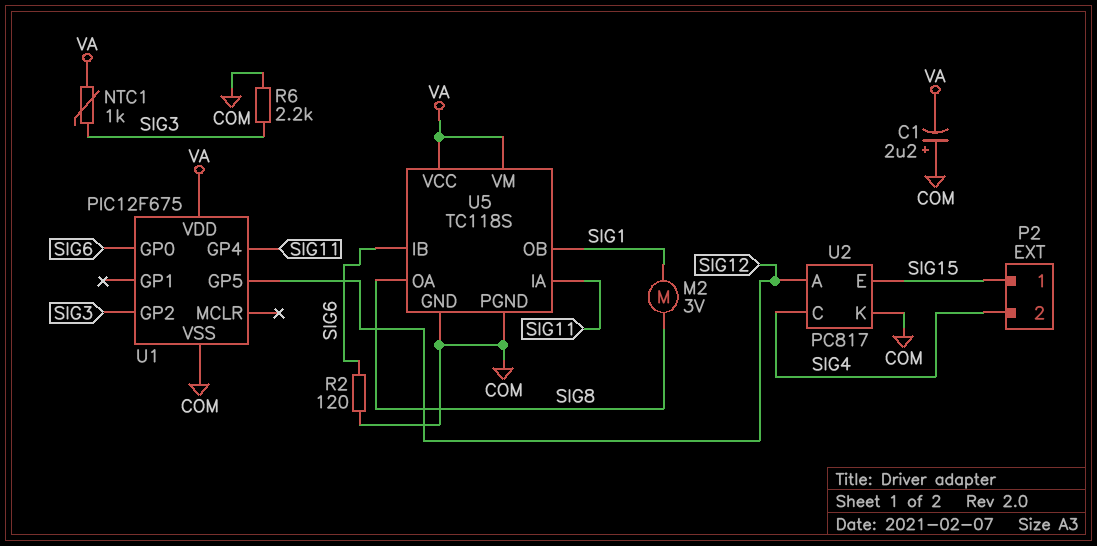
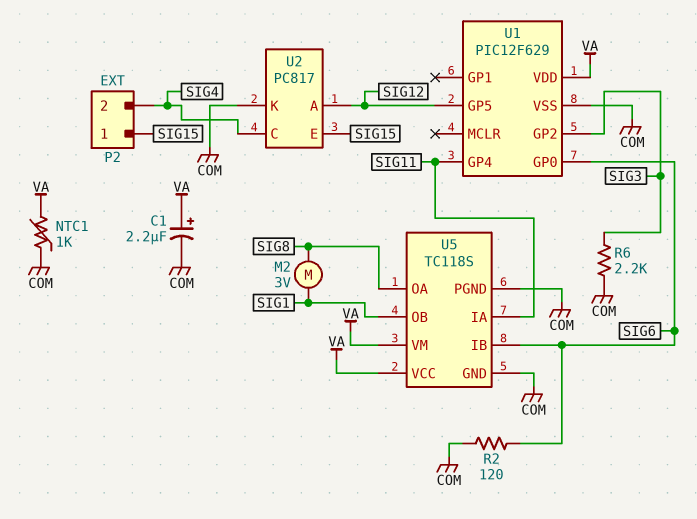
C1: 2.2uF (plus COM, minus VA) -> 2.2uF (plus VA, minus COM)
NTC1: 1k (SIG3, VA) -> 1k (COM, VA)
U1: PIC12F675 -> PIC12F629

